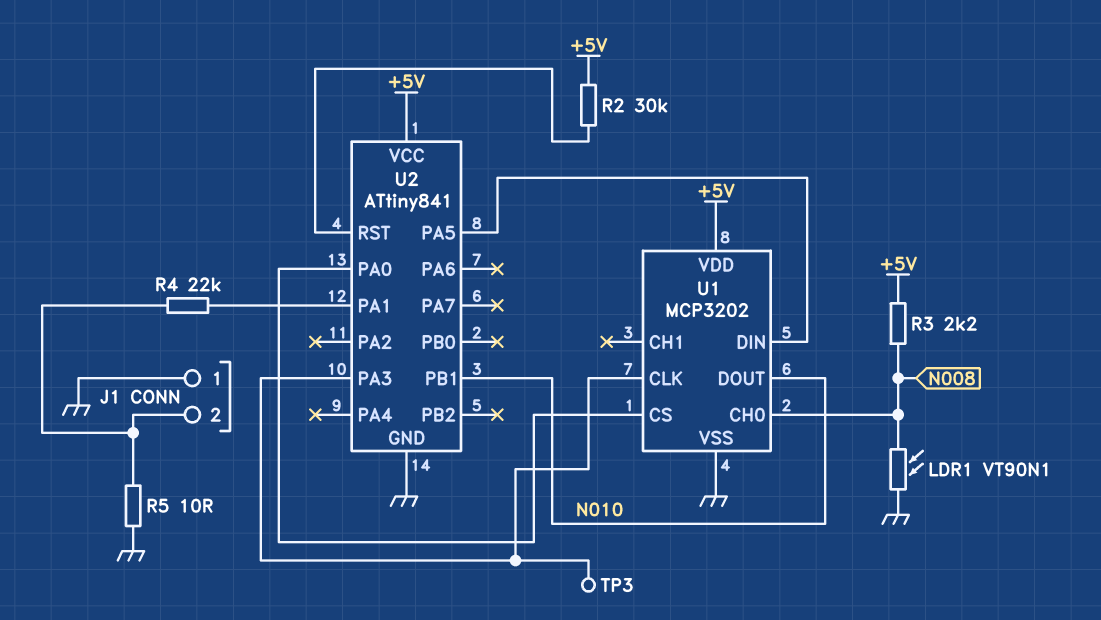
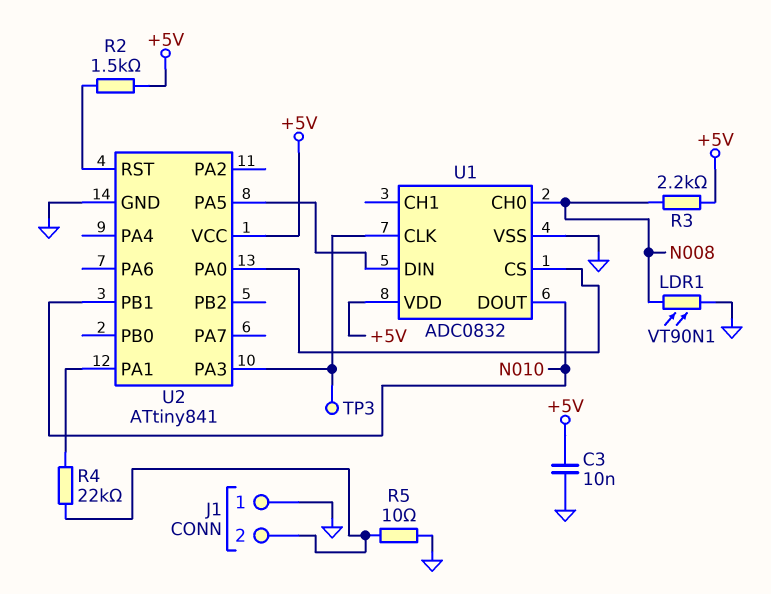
C3: none -> 10nF (+5V, GND)
R2: 30k (+5V, U2/RST) -> 1.5k (+5V, U2/RST)
U1: MCP3202 -> ADC0832

